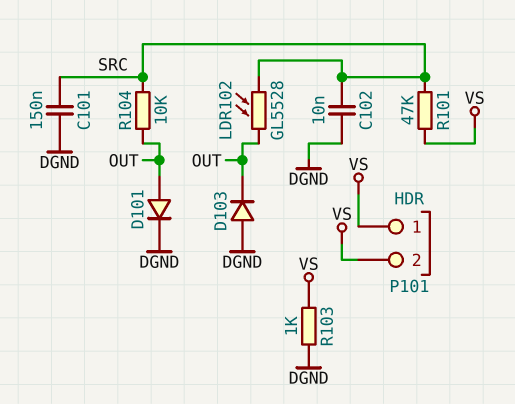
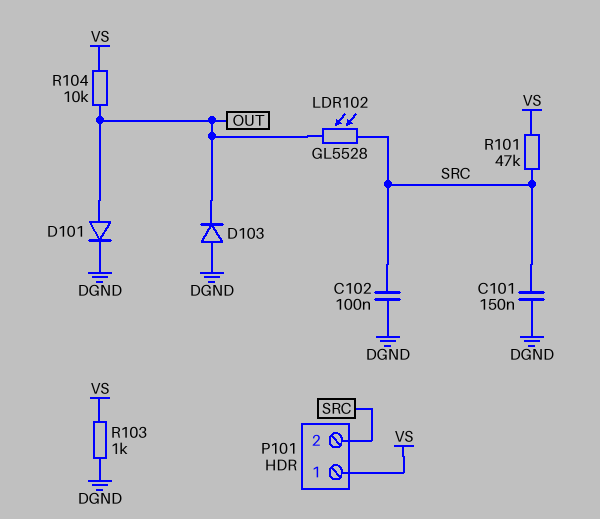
C102: 10nF (DGND, SRC) -> 100nF (DGND, SRC)
P101 pin 2: VS -> SRC
R104: 10k (OUT, SRC) -> 10k (OUT, VS)

